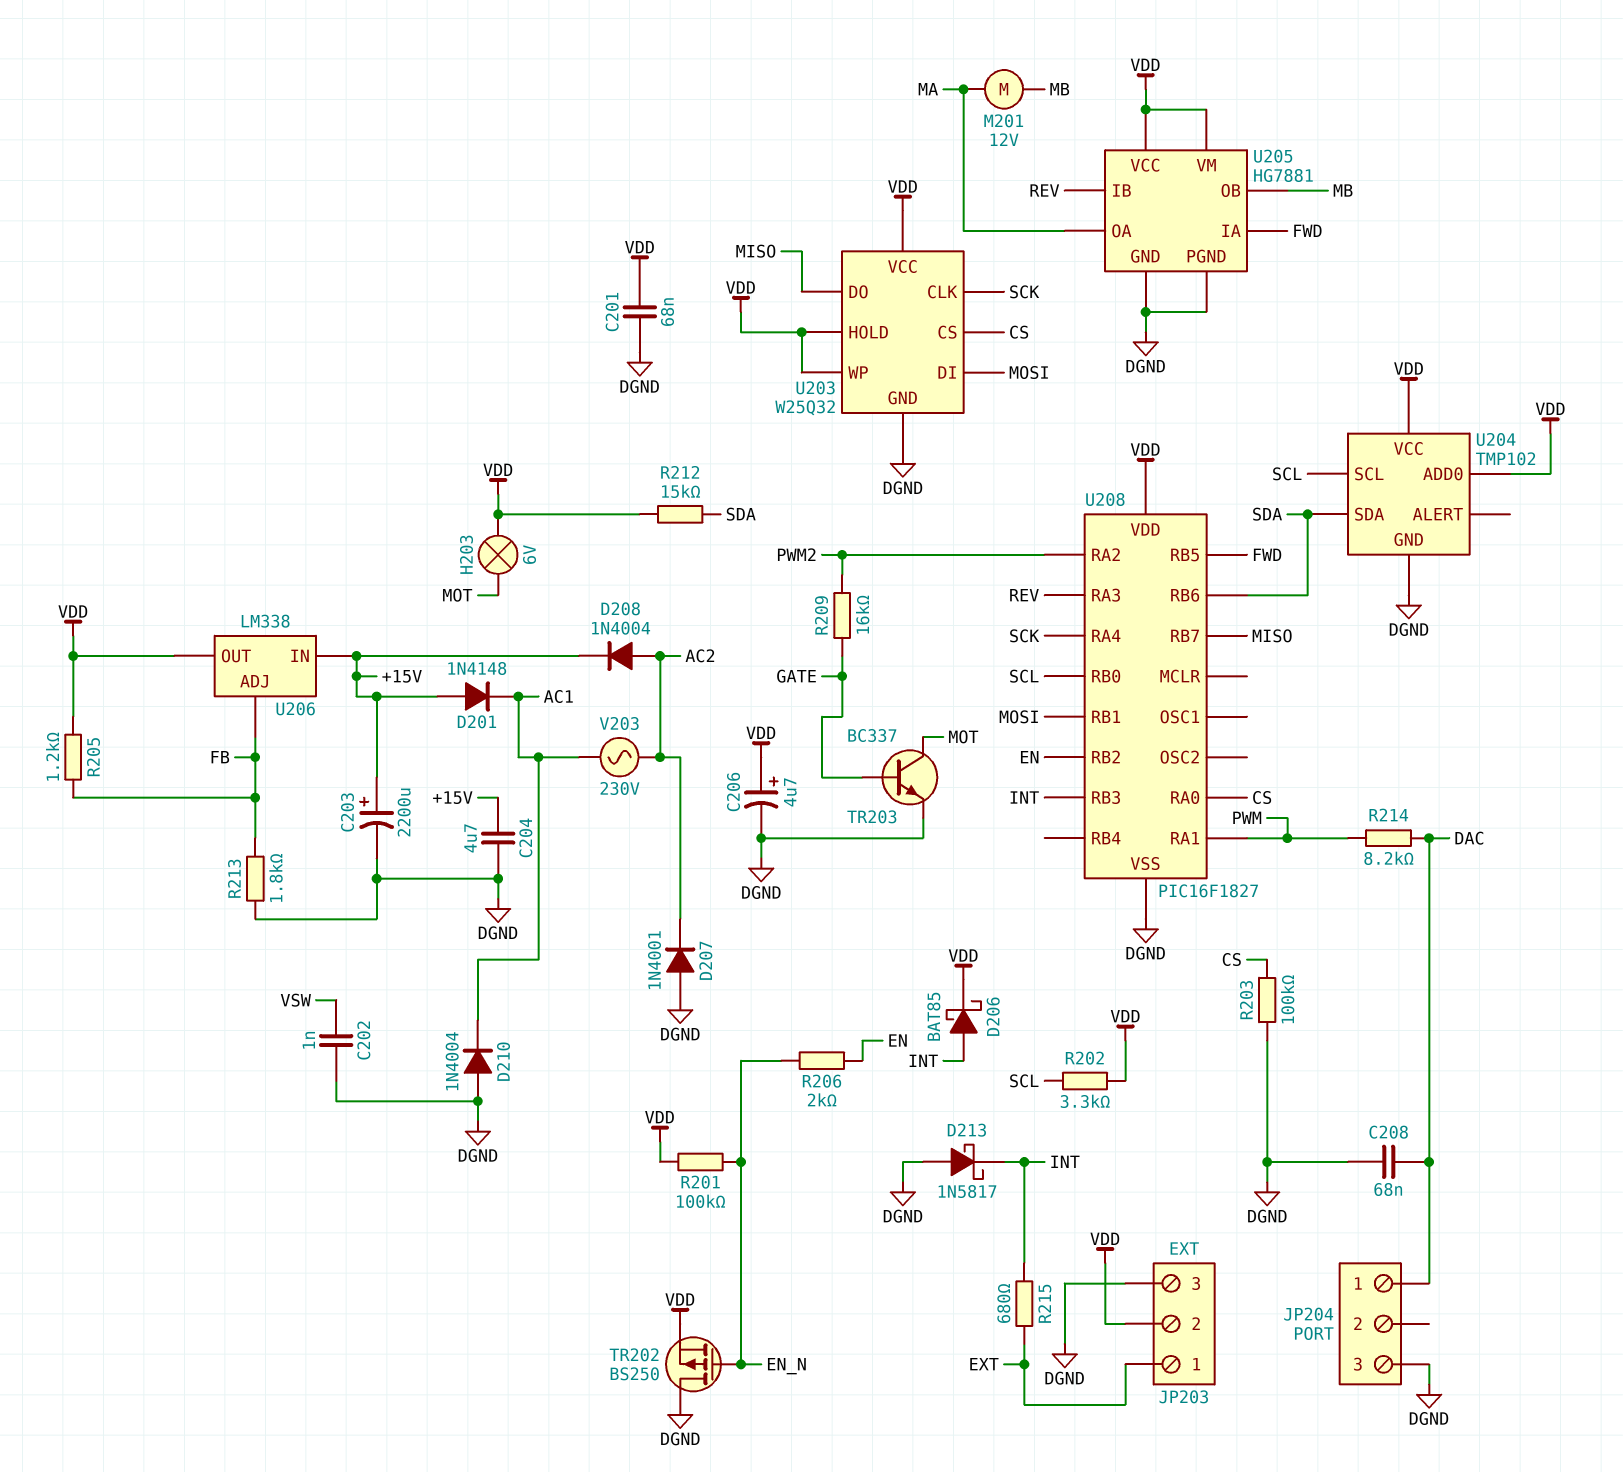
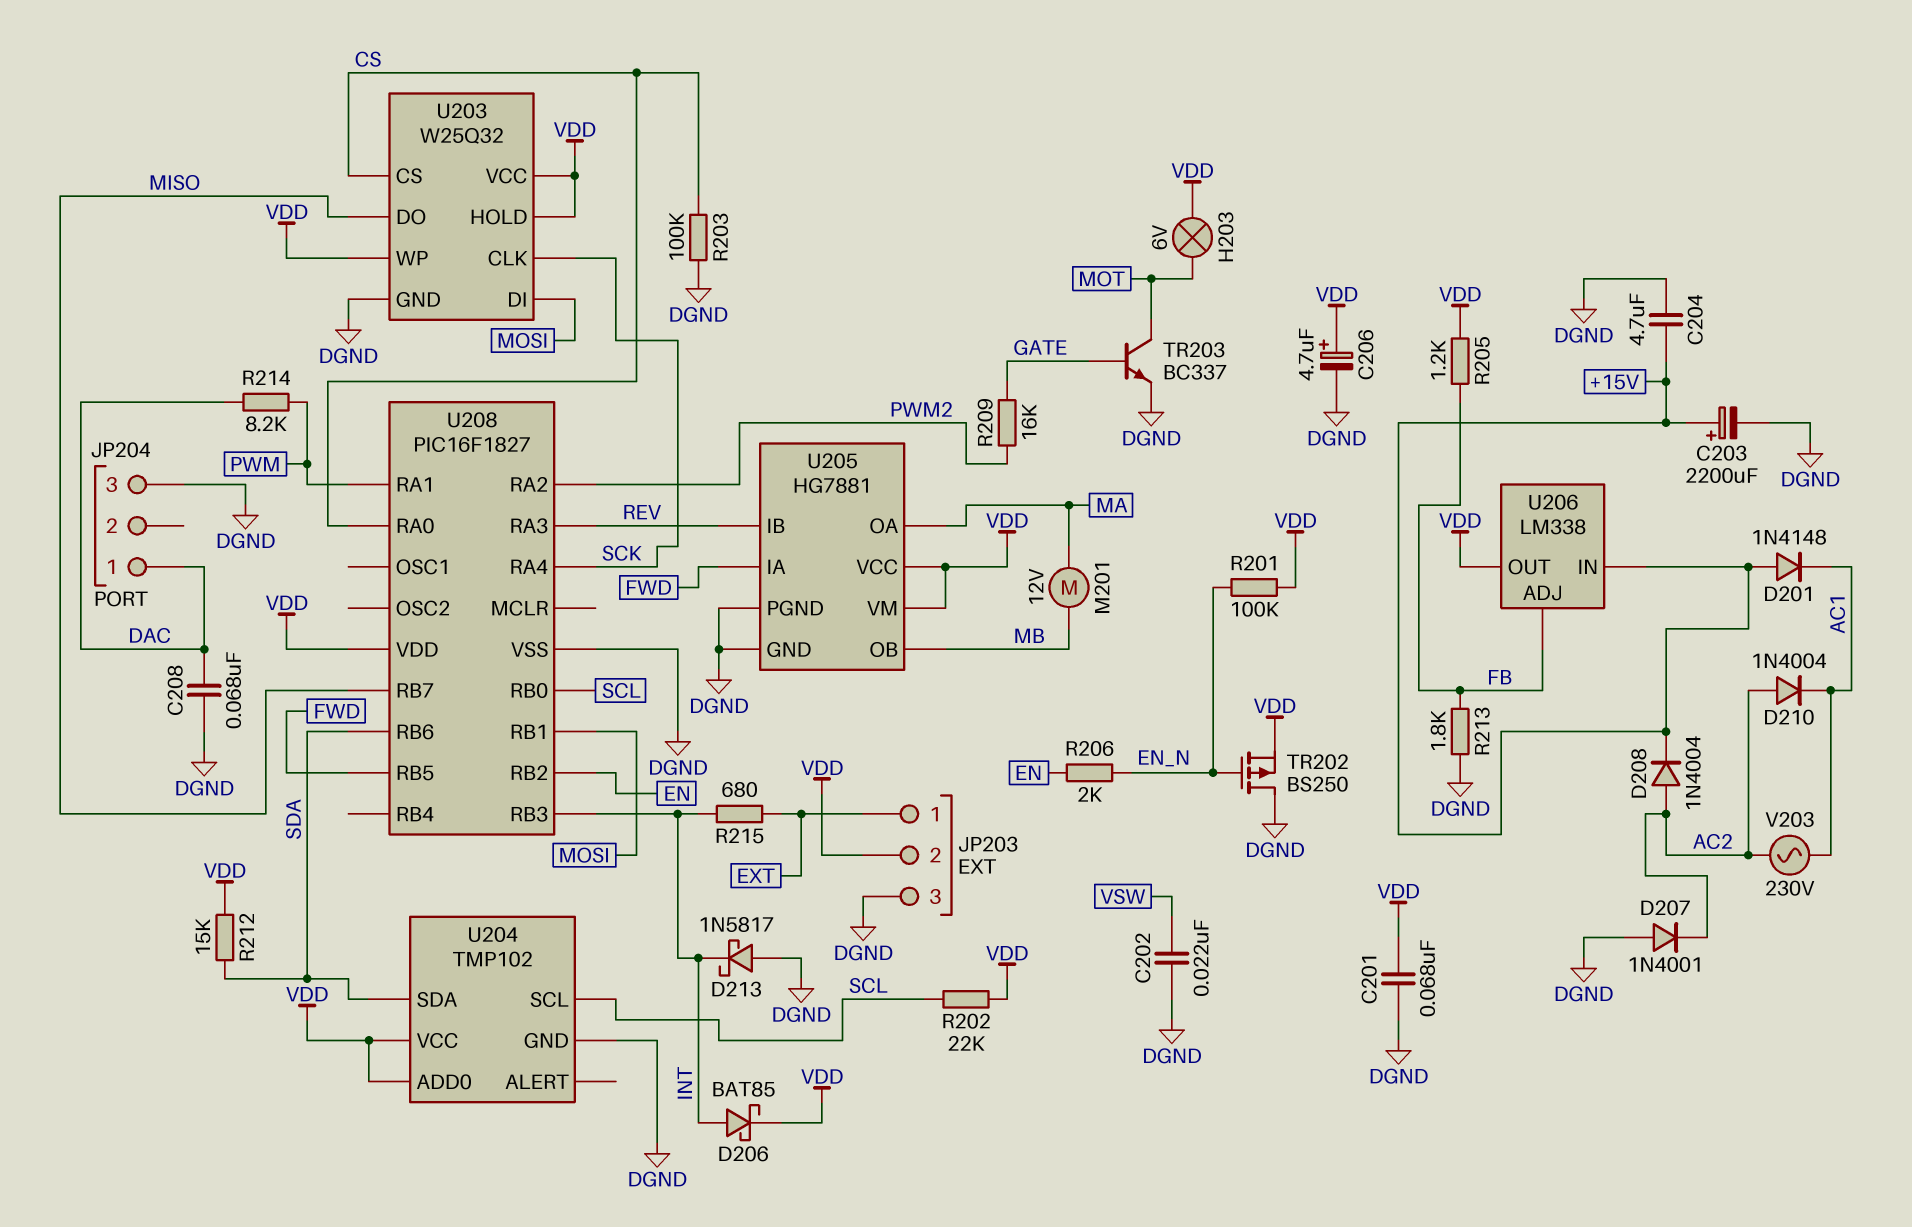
C202: 1nF (DGND, VSW) -> 22nF (DGND, VSW)
D210: diode 1N4004 (A DGND, K AC1) -> diode 1N4004 (A AC2, K AC1)
R202: 3.3k (SCL, VDD) -> 22k (SCL, VDD)

